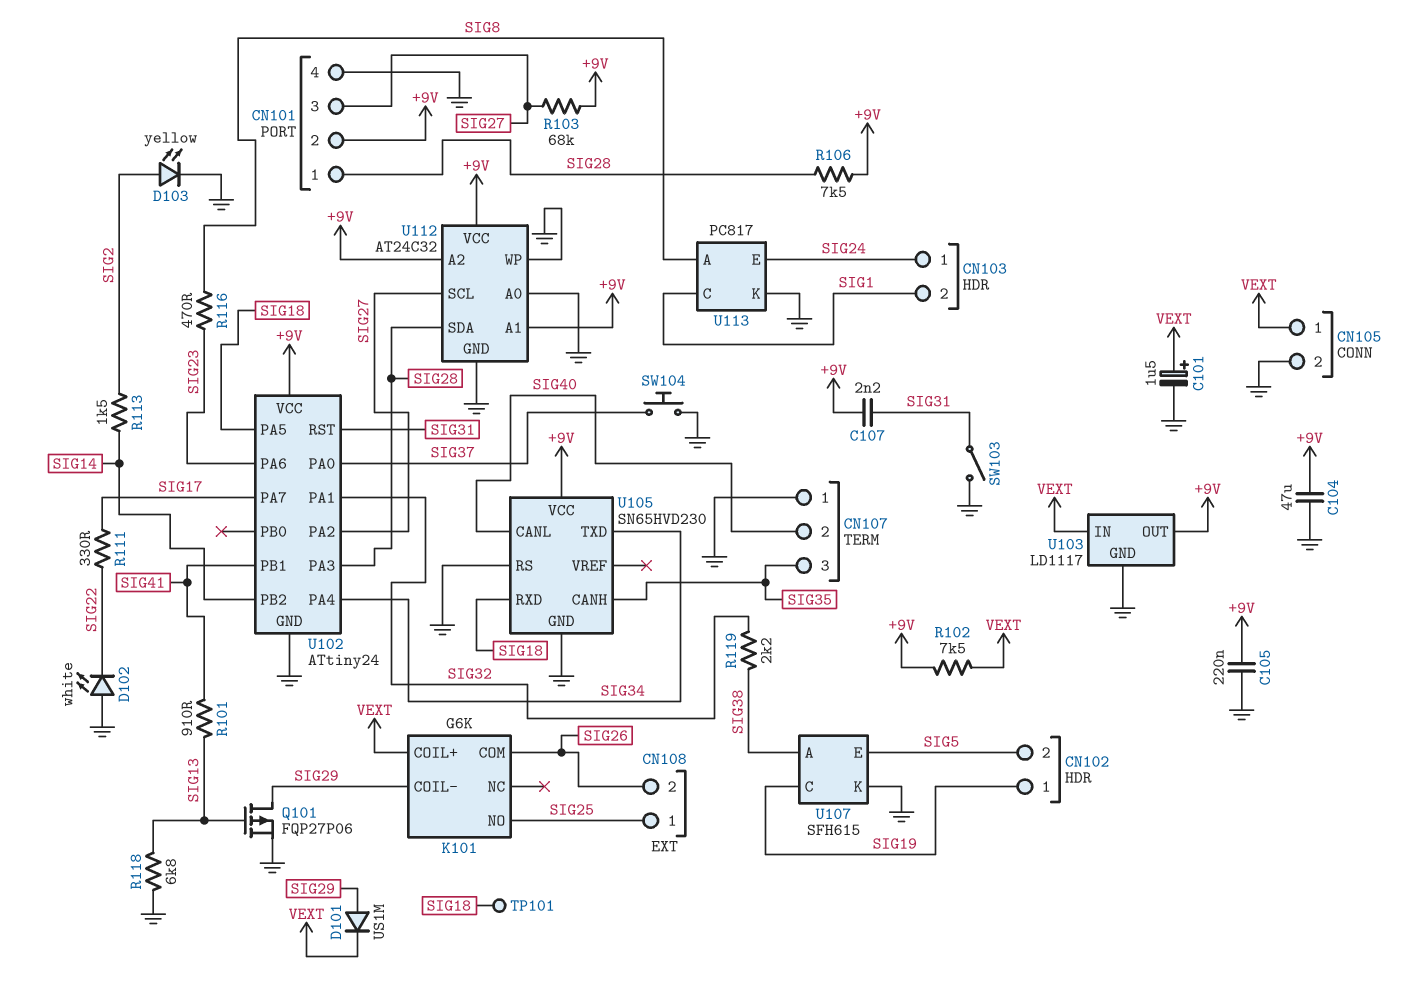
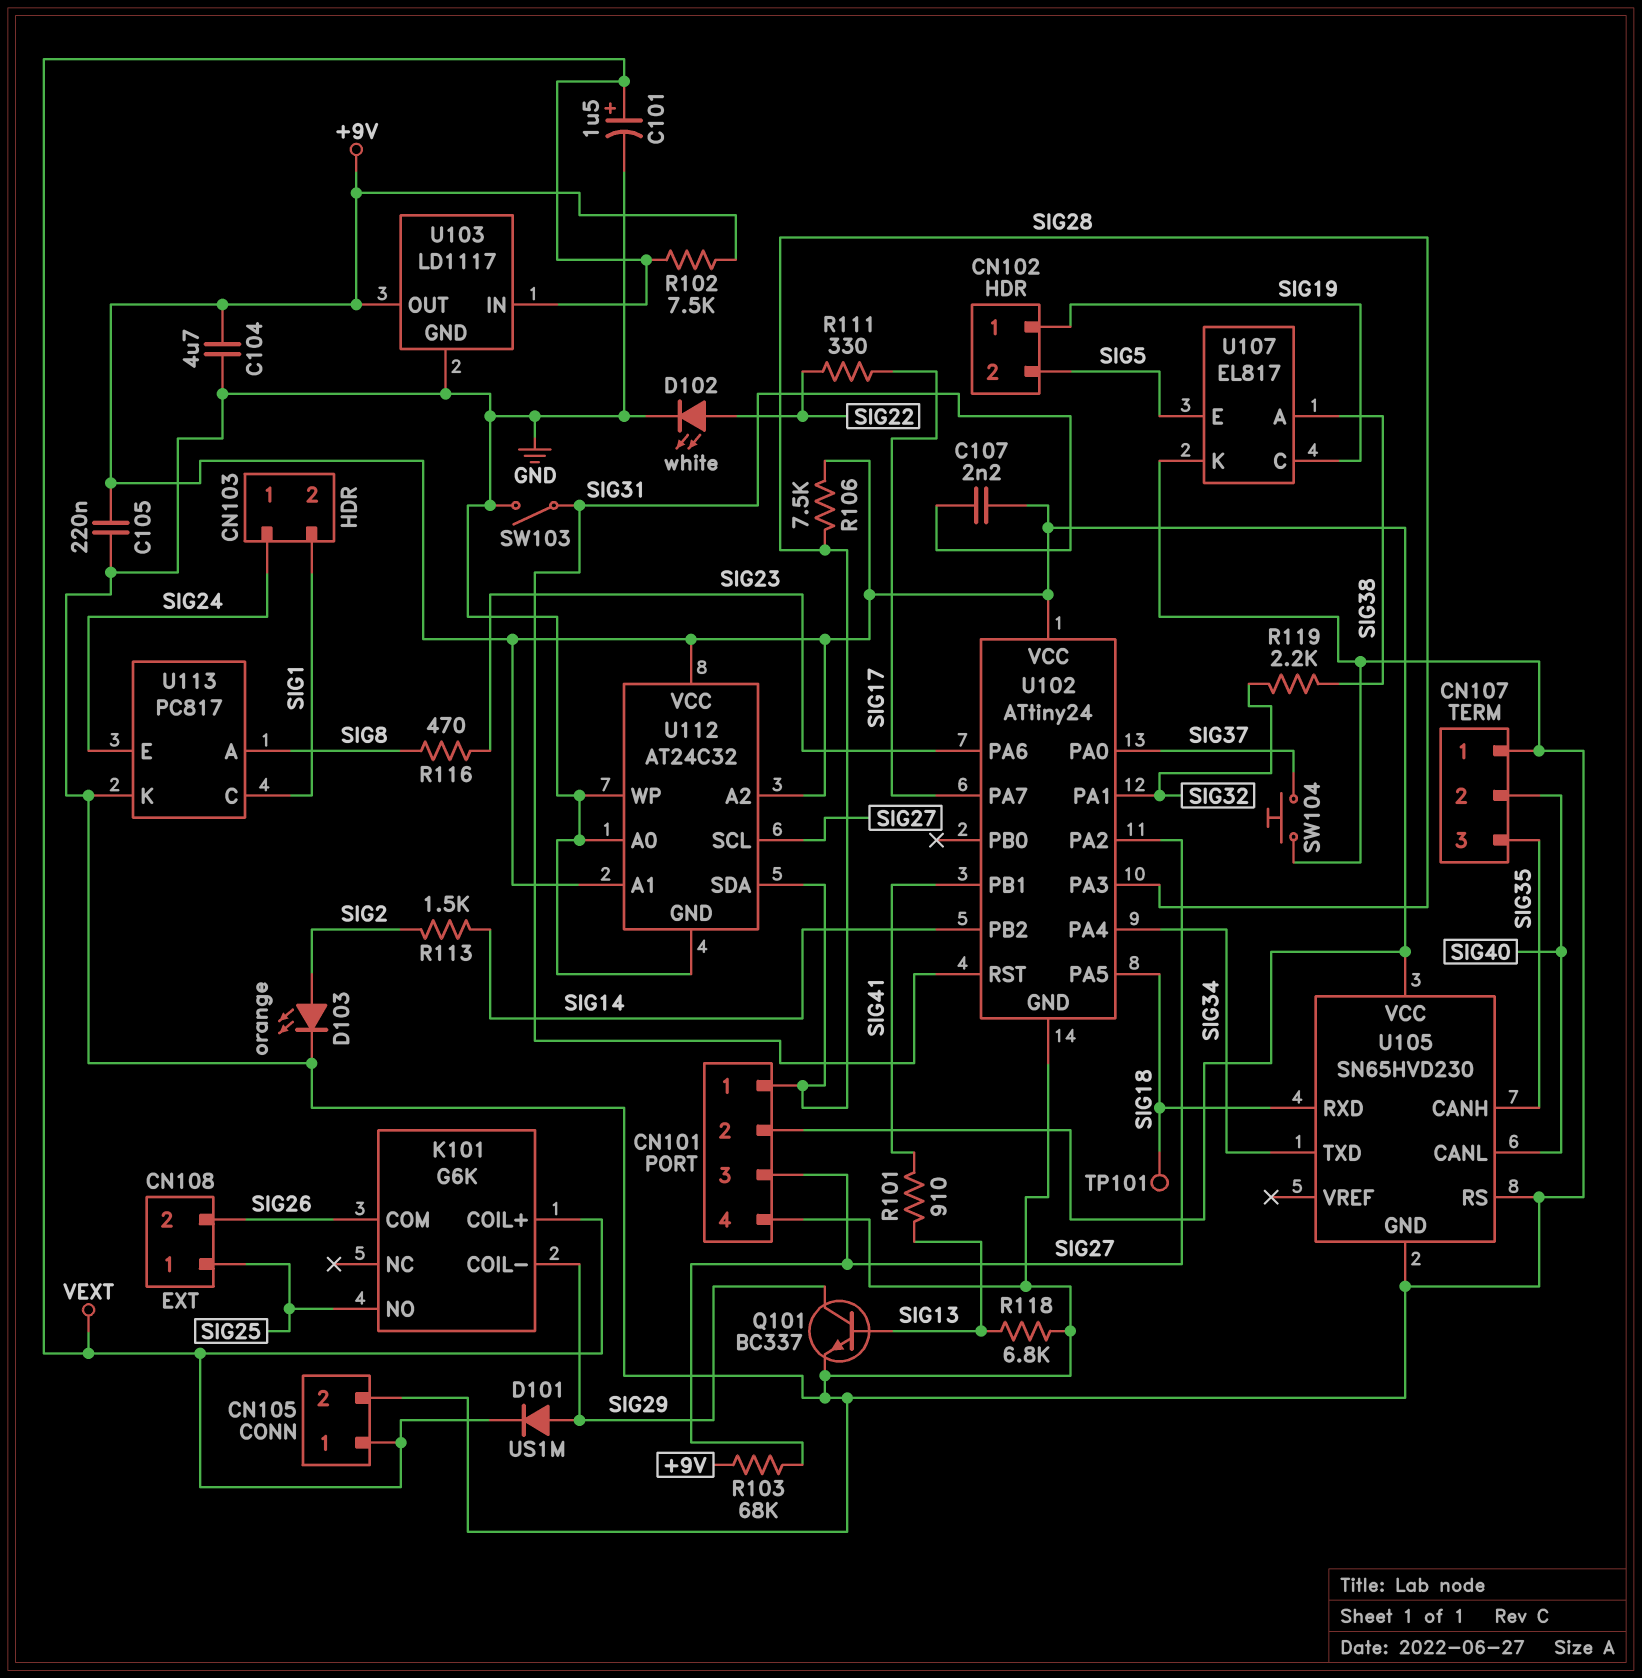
C104: 47uF (+9V, GND) -> 4.7uF (+9V, GND)
D102: LED white (A GND, K SIG22) -> LED white (A SIG22, K GND)
D103: LED yellow (A SIG2, K GND) -> LED orange (A SIG2, K GND)
Q101: PMOS FQP27P06 (G SIG13, D SIG29, S GND) -> NPN BC337 (B SIG13, C SIG29, E GND)
U107: SFH615 -> EL817

